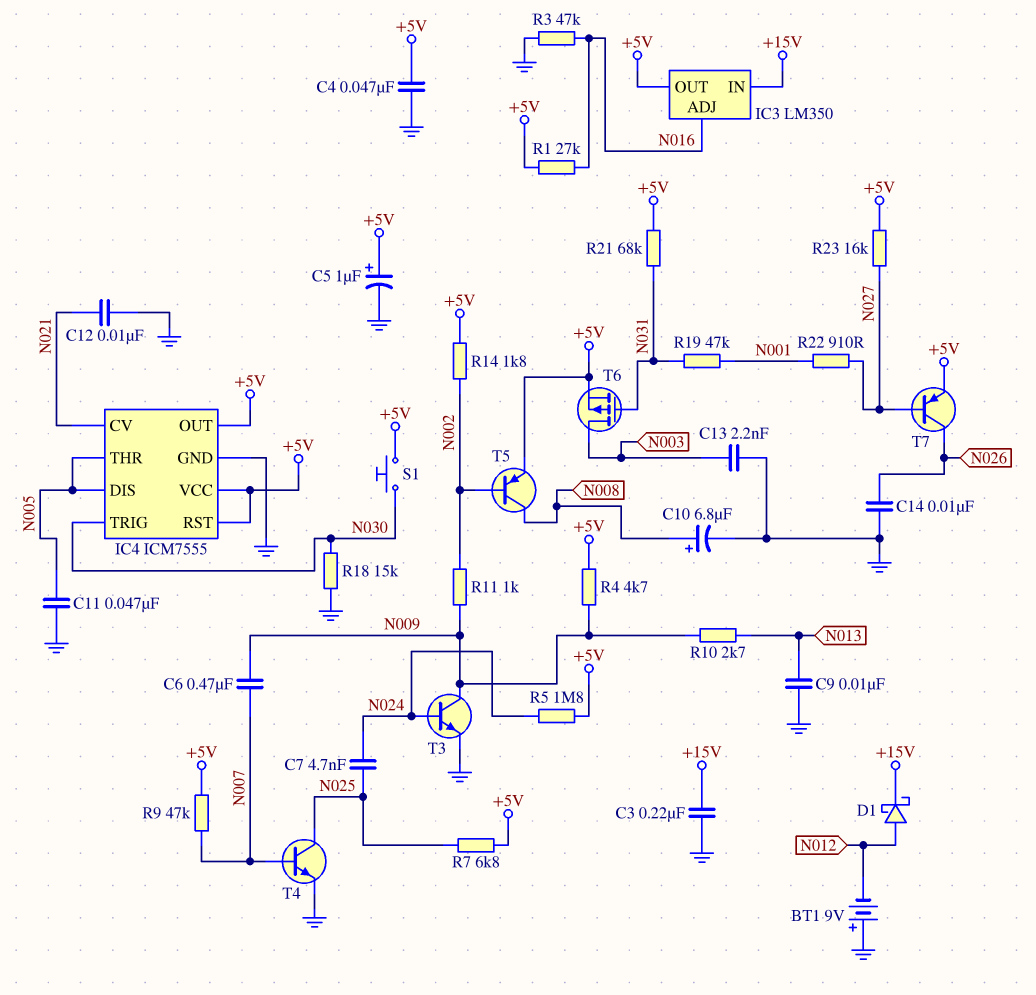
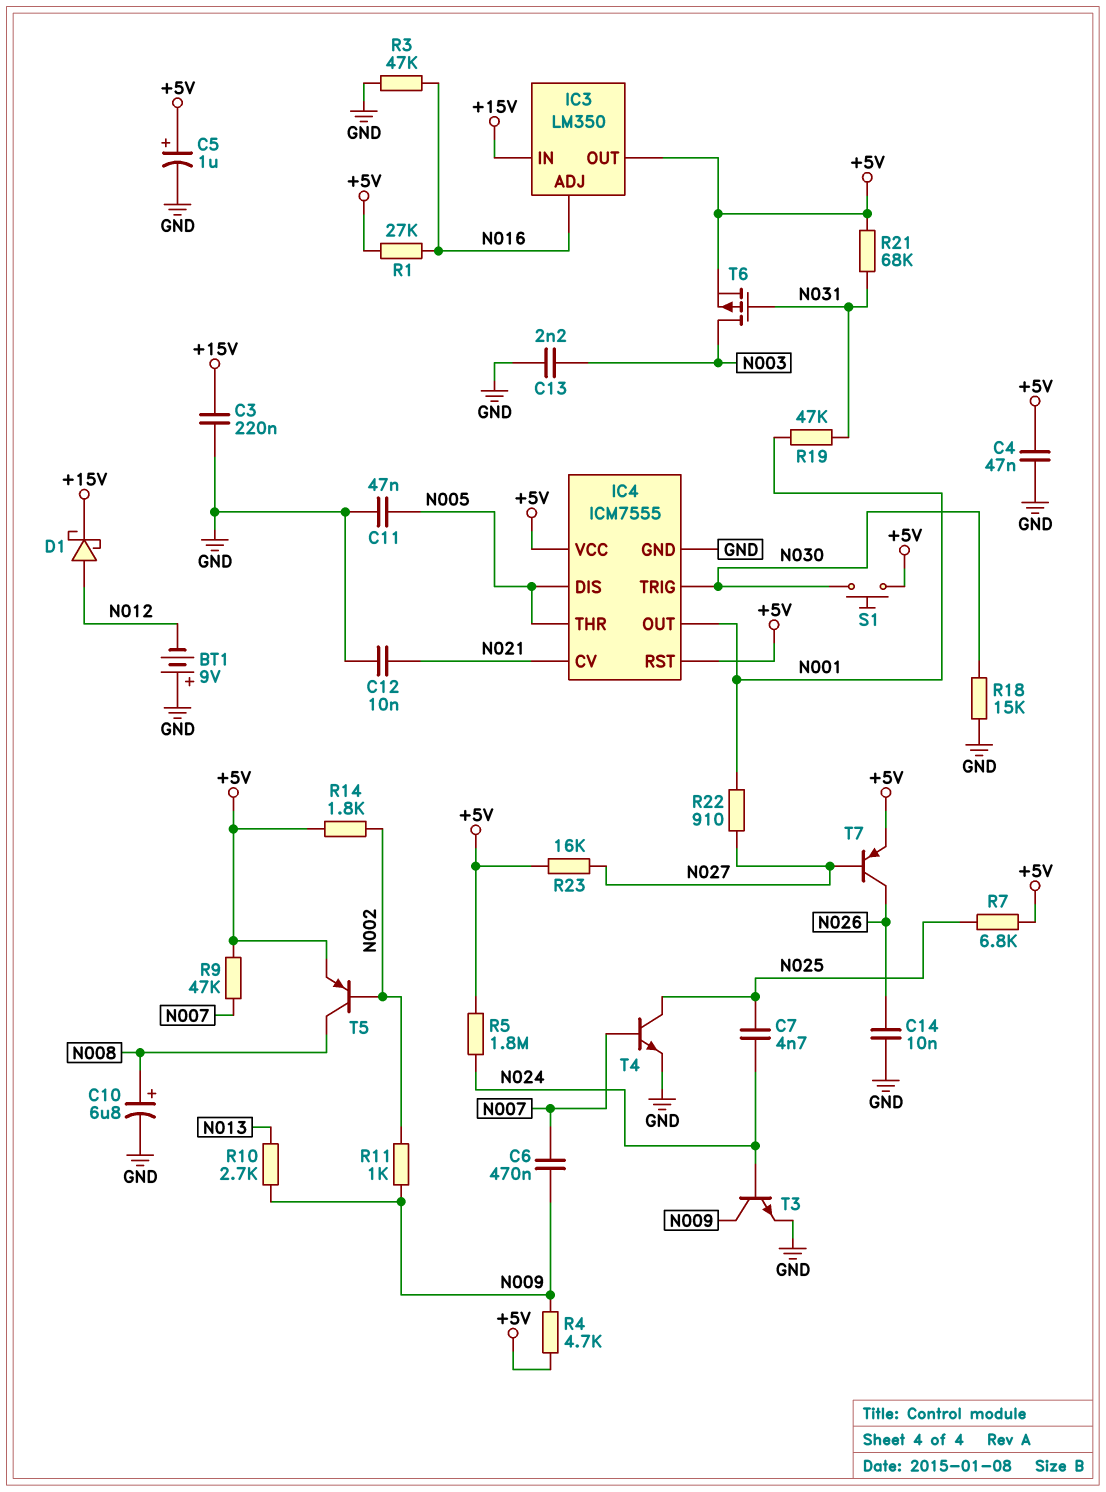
C9: 10nF (GND, N013) -> none
IC4 pin OUT: +5V -> N001

